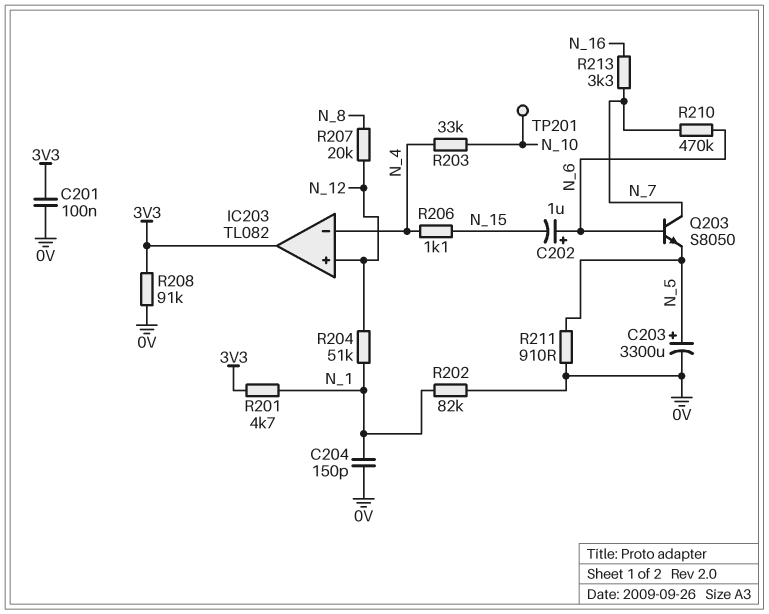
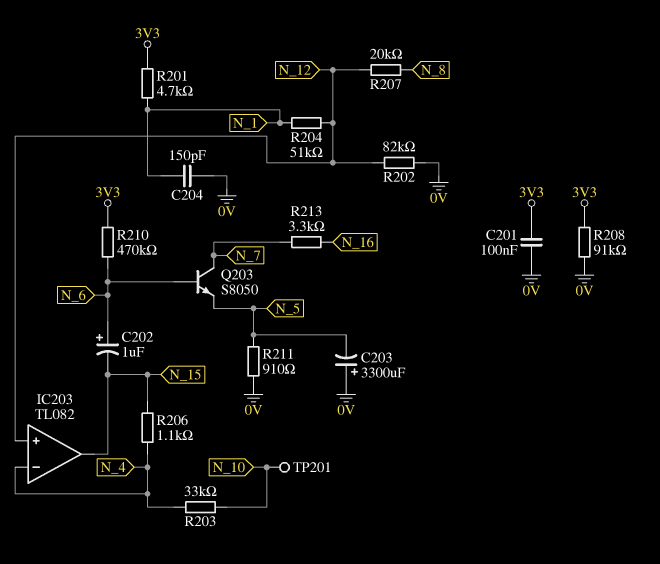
C203: 3300uF (plus N_5, minus 0V) -> 3300uF (plus 0V, minus N_5)
IC203 pin out: 3V3 -> N_15
R202: 82k (0V, N_1) -> 82k (0V, N_12)
R210: 470k (N_6, N_7) -> 470k (3V3, N_6)

